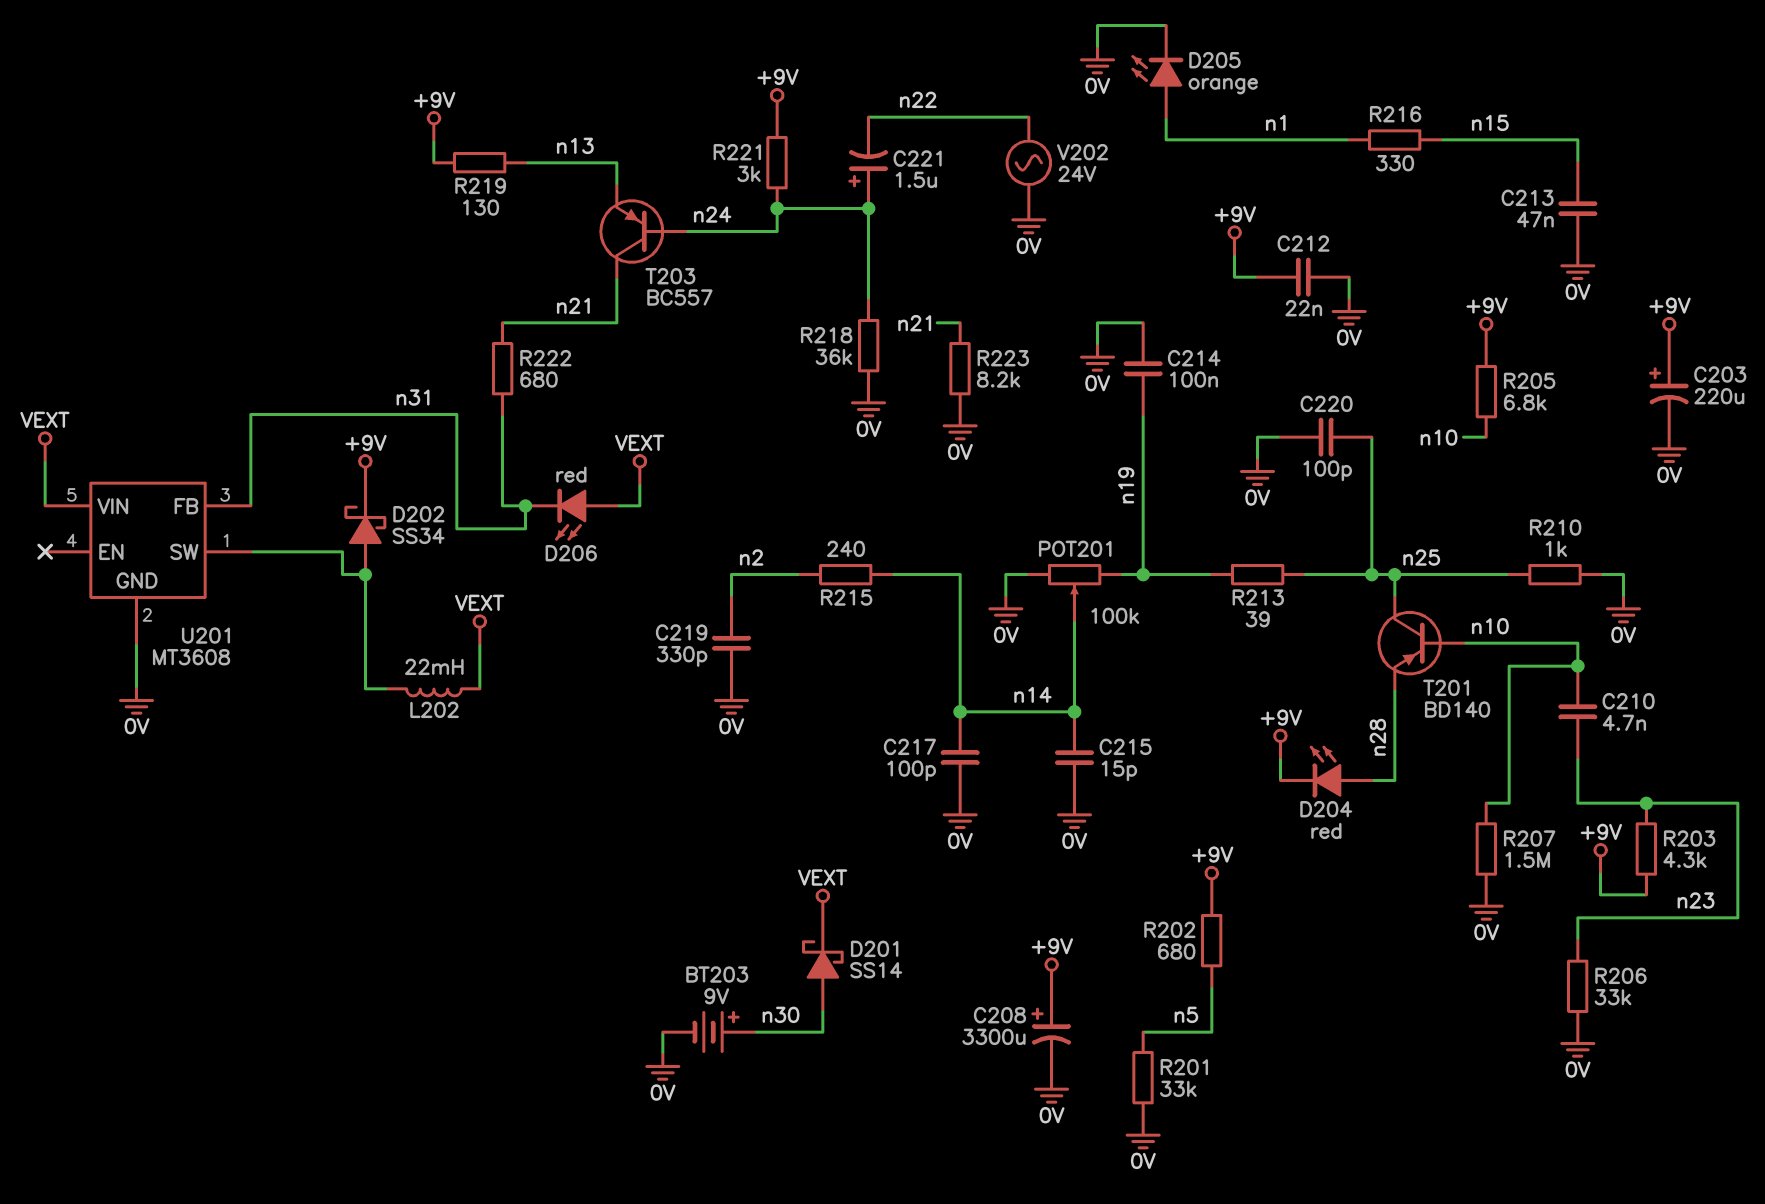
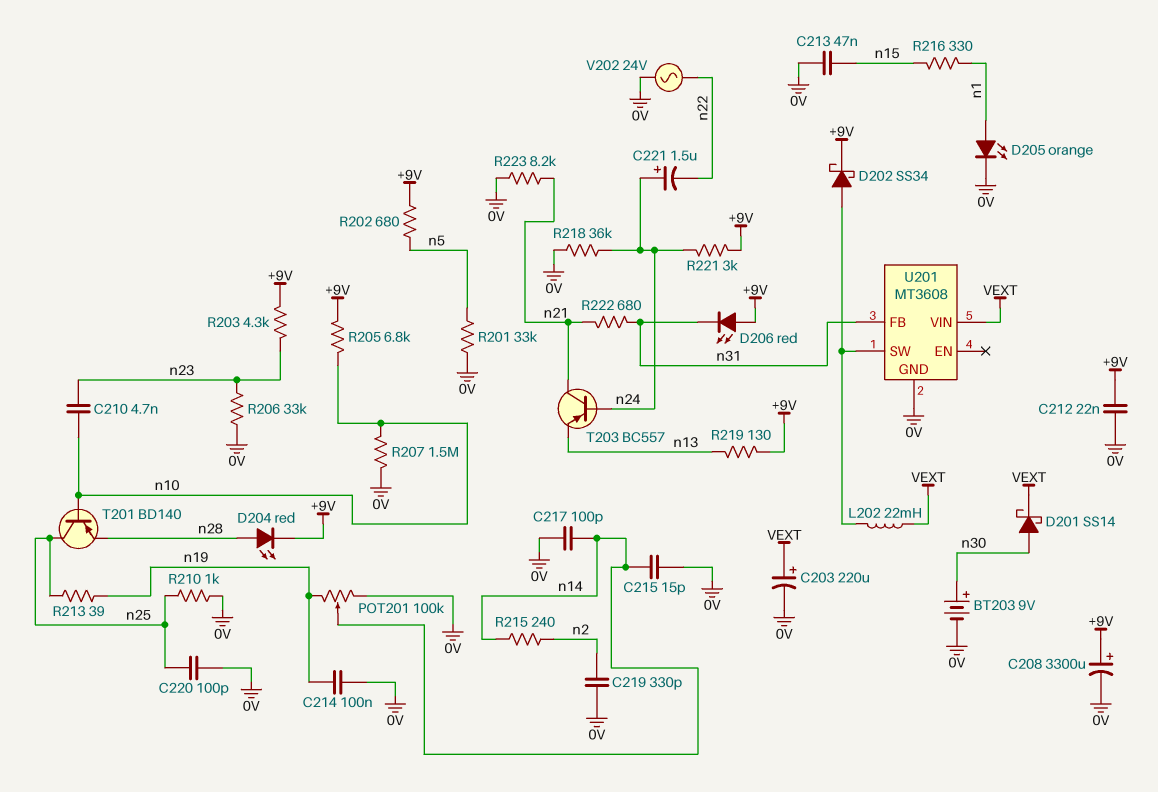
C203: 220uF (plus +9V, minus 0V) -> 220uF (plus VEXT, minus 0V)
D206: LED red (A VEXT, K n31) -> LED red (A +9V, K n31)

